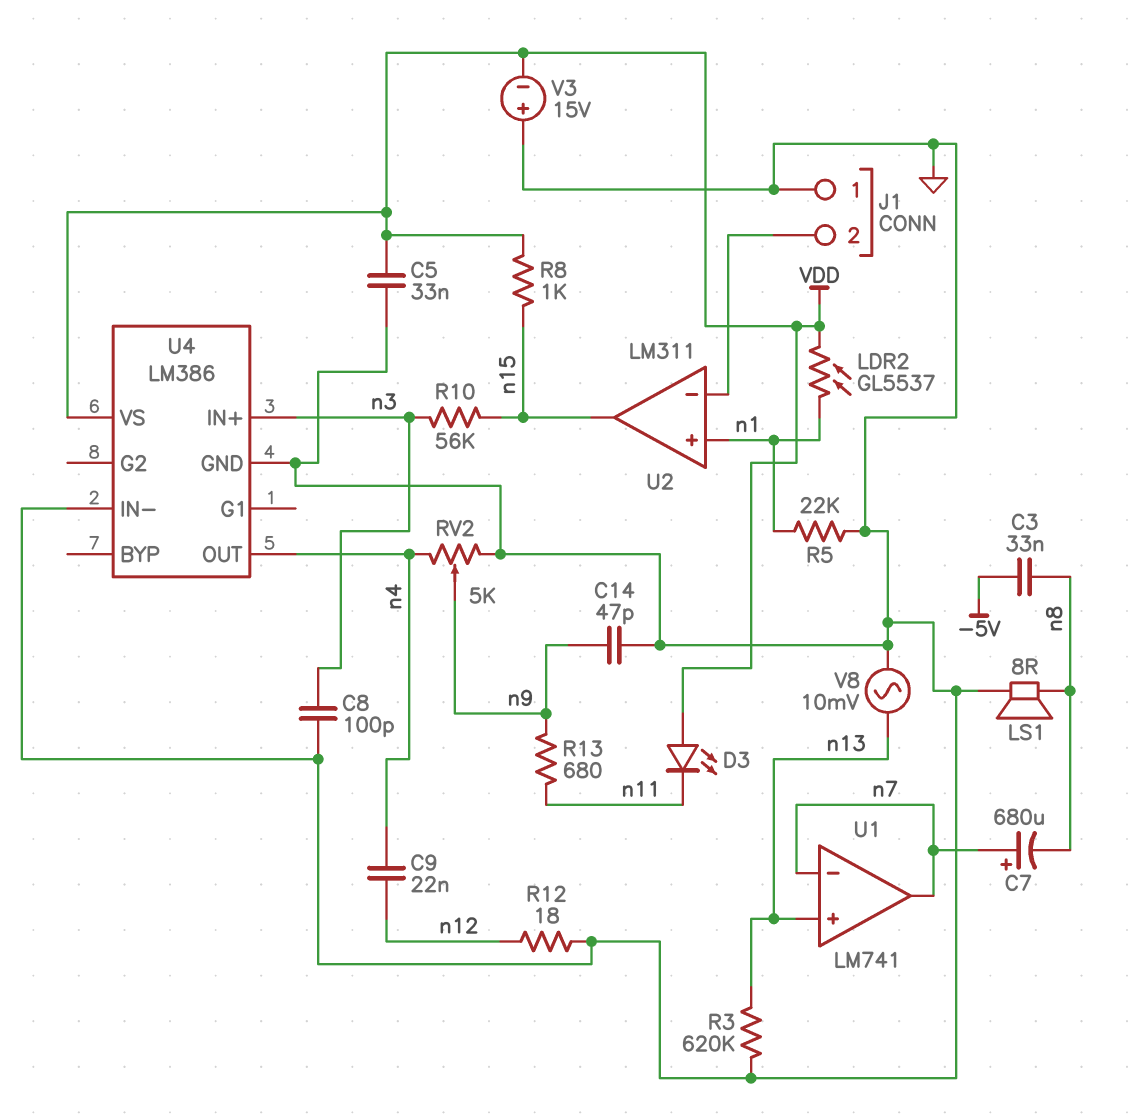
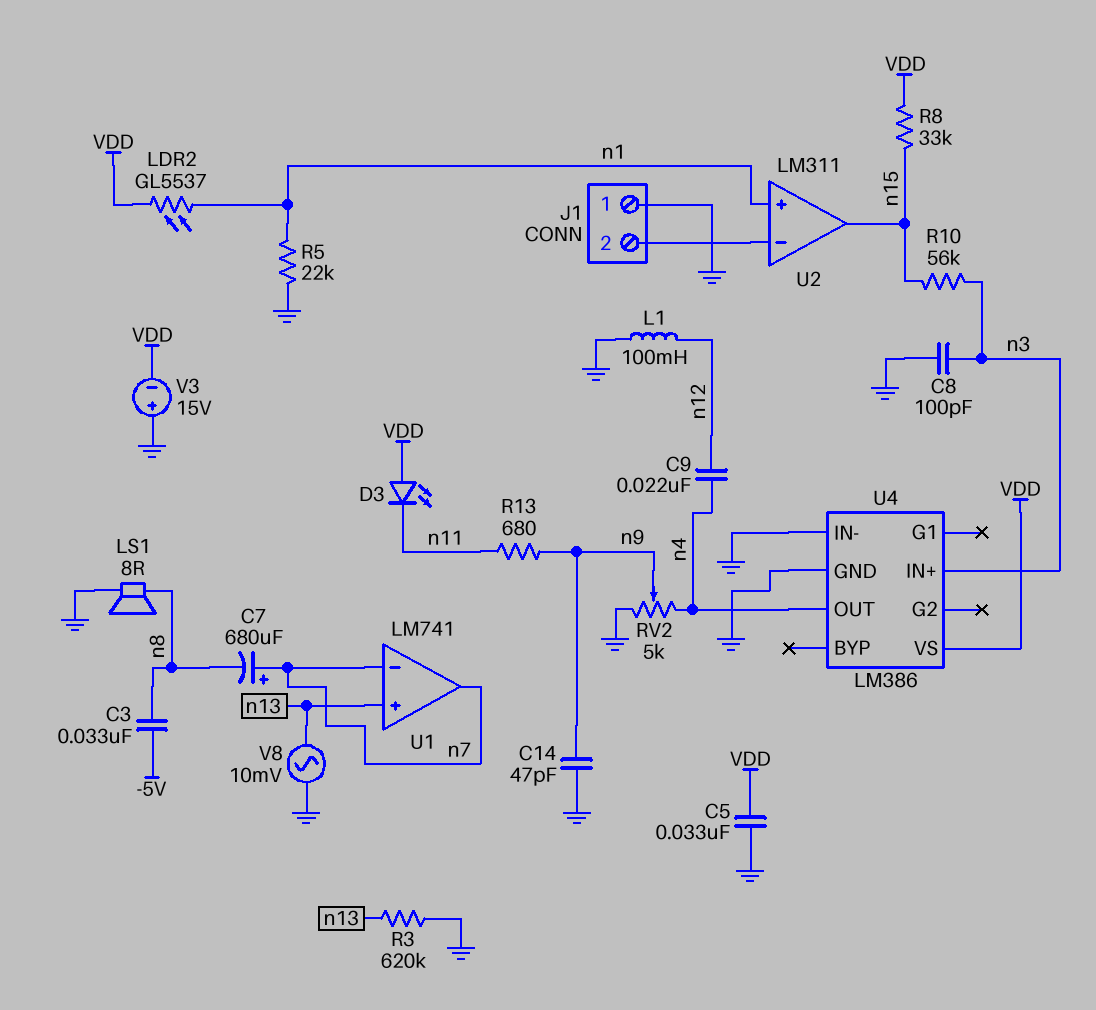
L1: none -> 100mH (GND, n12)
R8: 1k (VDD, n15) -> 33k (VDD, n15)
R12: 18 (GND, n12) -> none

